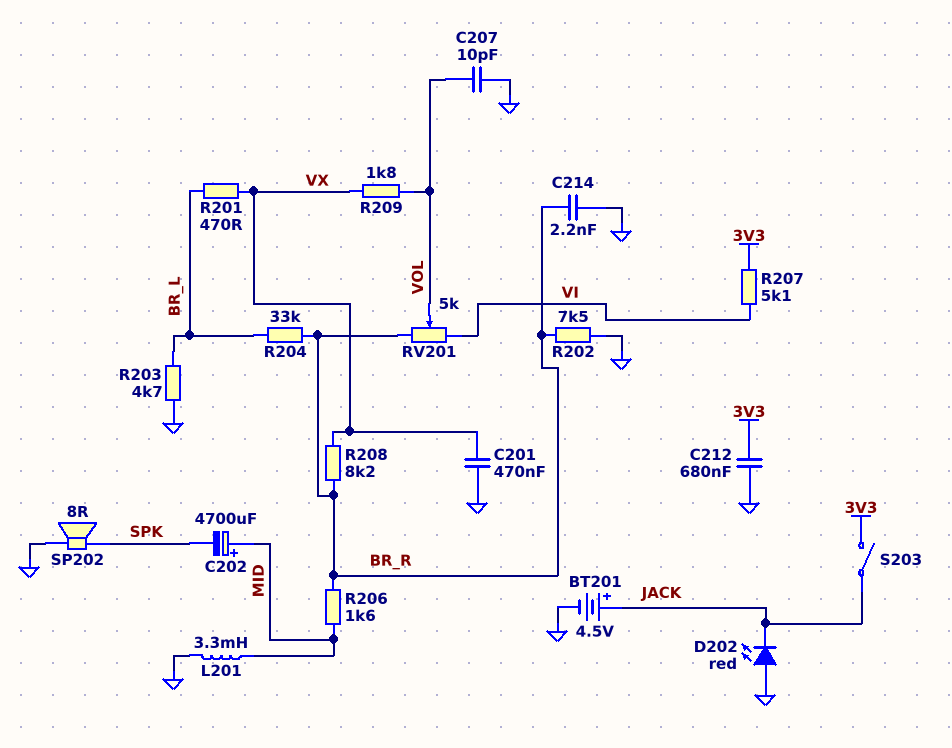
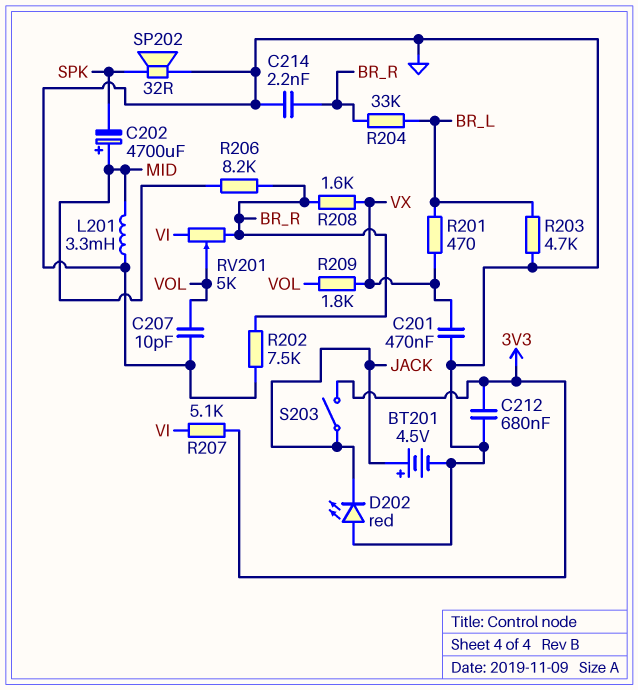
R206: 1.6k (BR_R, MID) -> 8.2k (BR_R, MID)
R208: 8.2k (BR_R, VX) -> 1.6k (BR_R, VX)
SP202: speaker 8R (GND, SPK) -> speaker 32R (GND, SPK)

